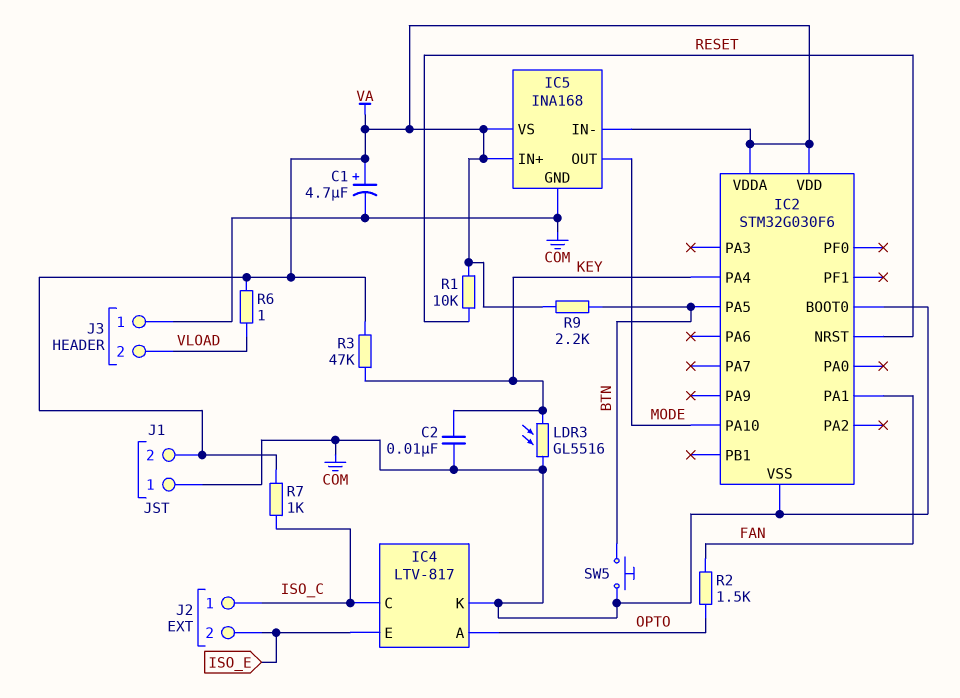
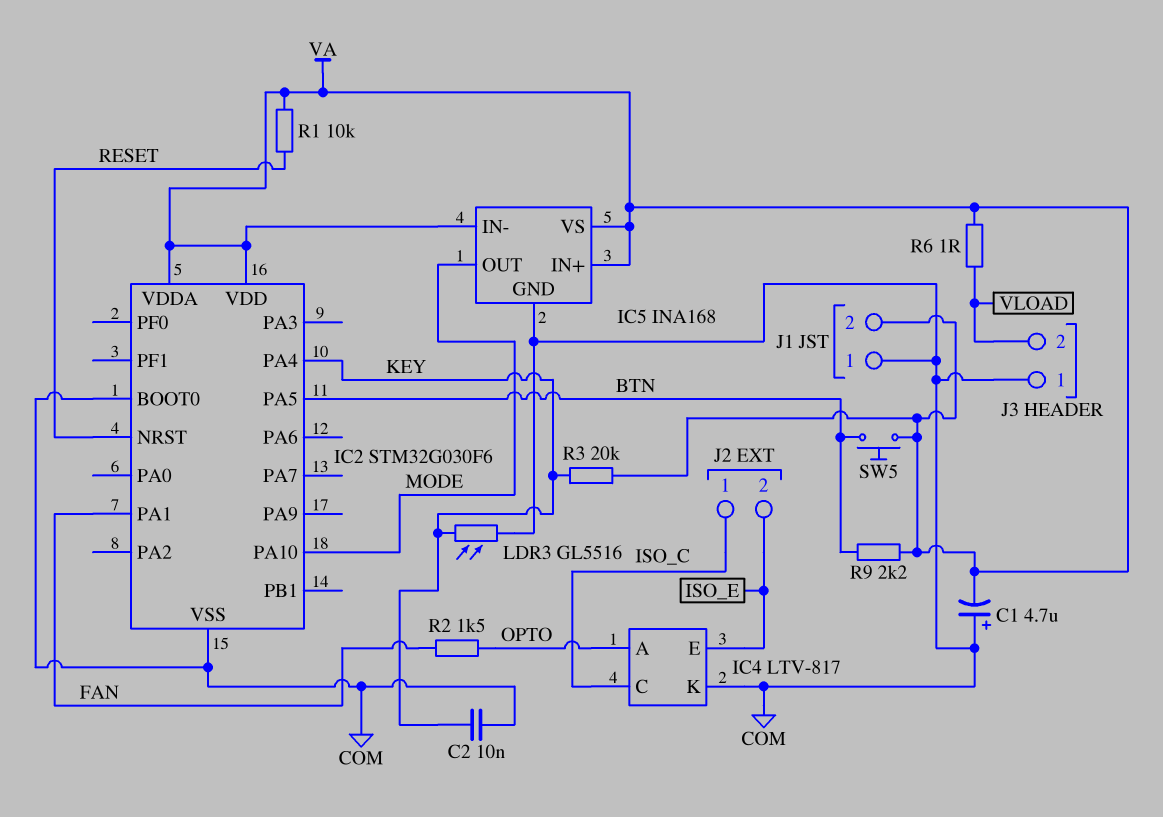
C1: 4.7uF (plus VA, minus COM) -> 4.7uF (plus COM, minus VA)
R3: 47k (KEY, VA) -> 20k (KEY, VA)
R7: 1k (ISO_C, VA) -> none
SW5: button (BTN, COM) -> button (BTN, VA)

